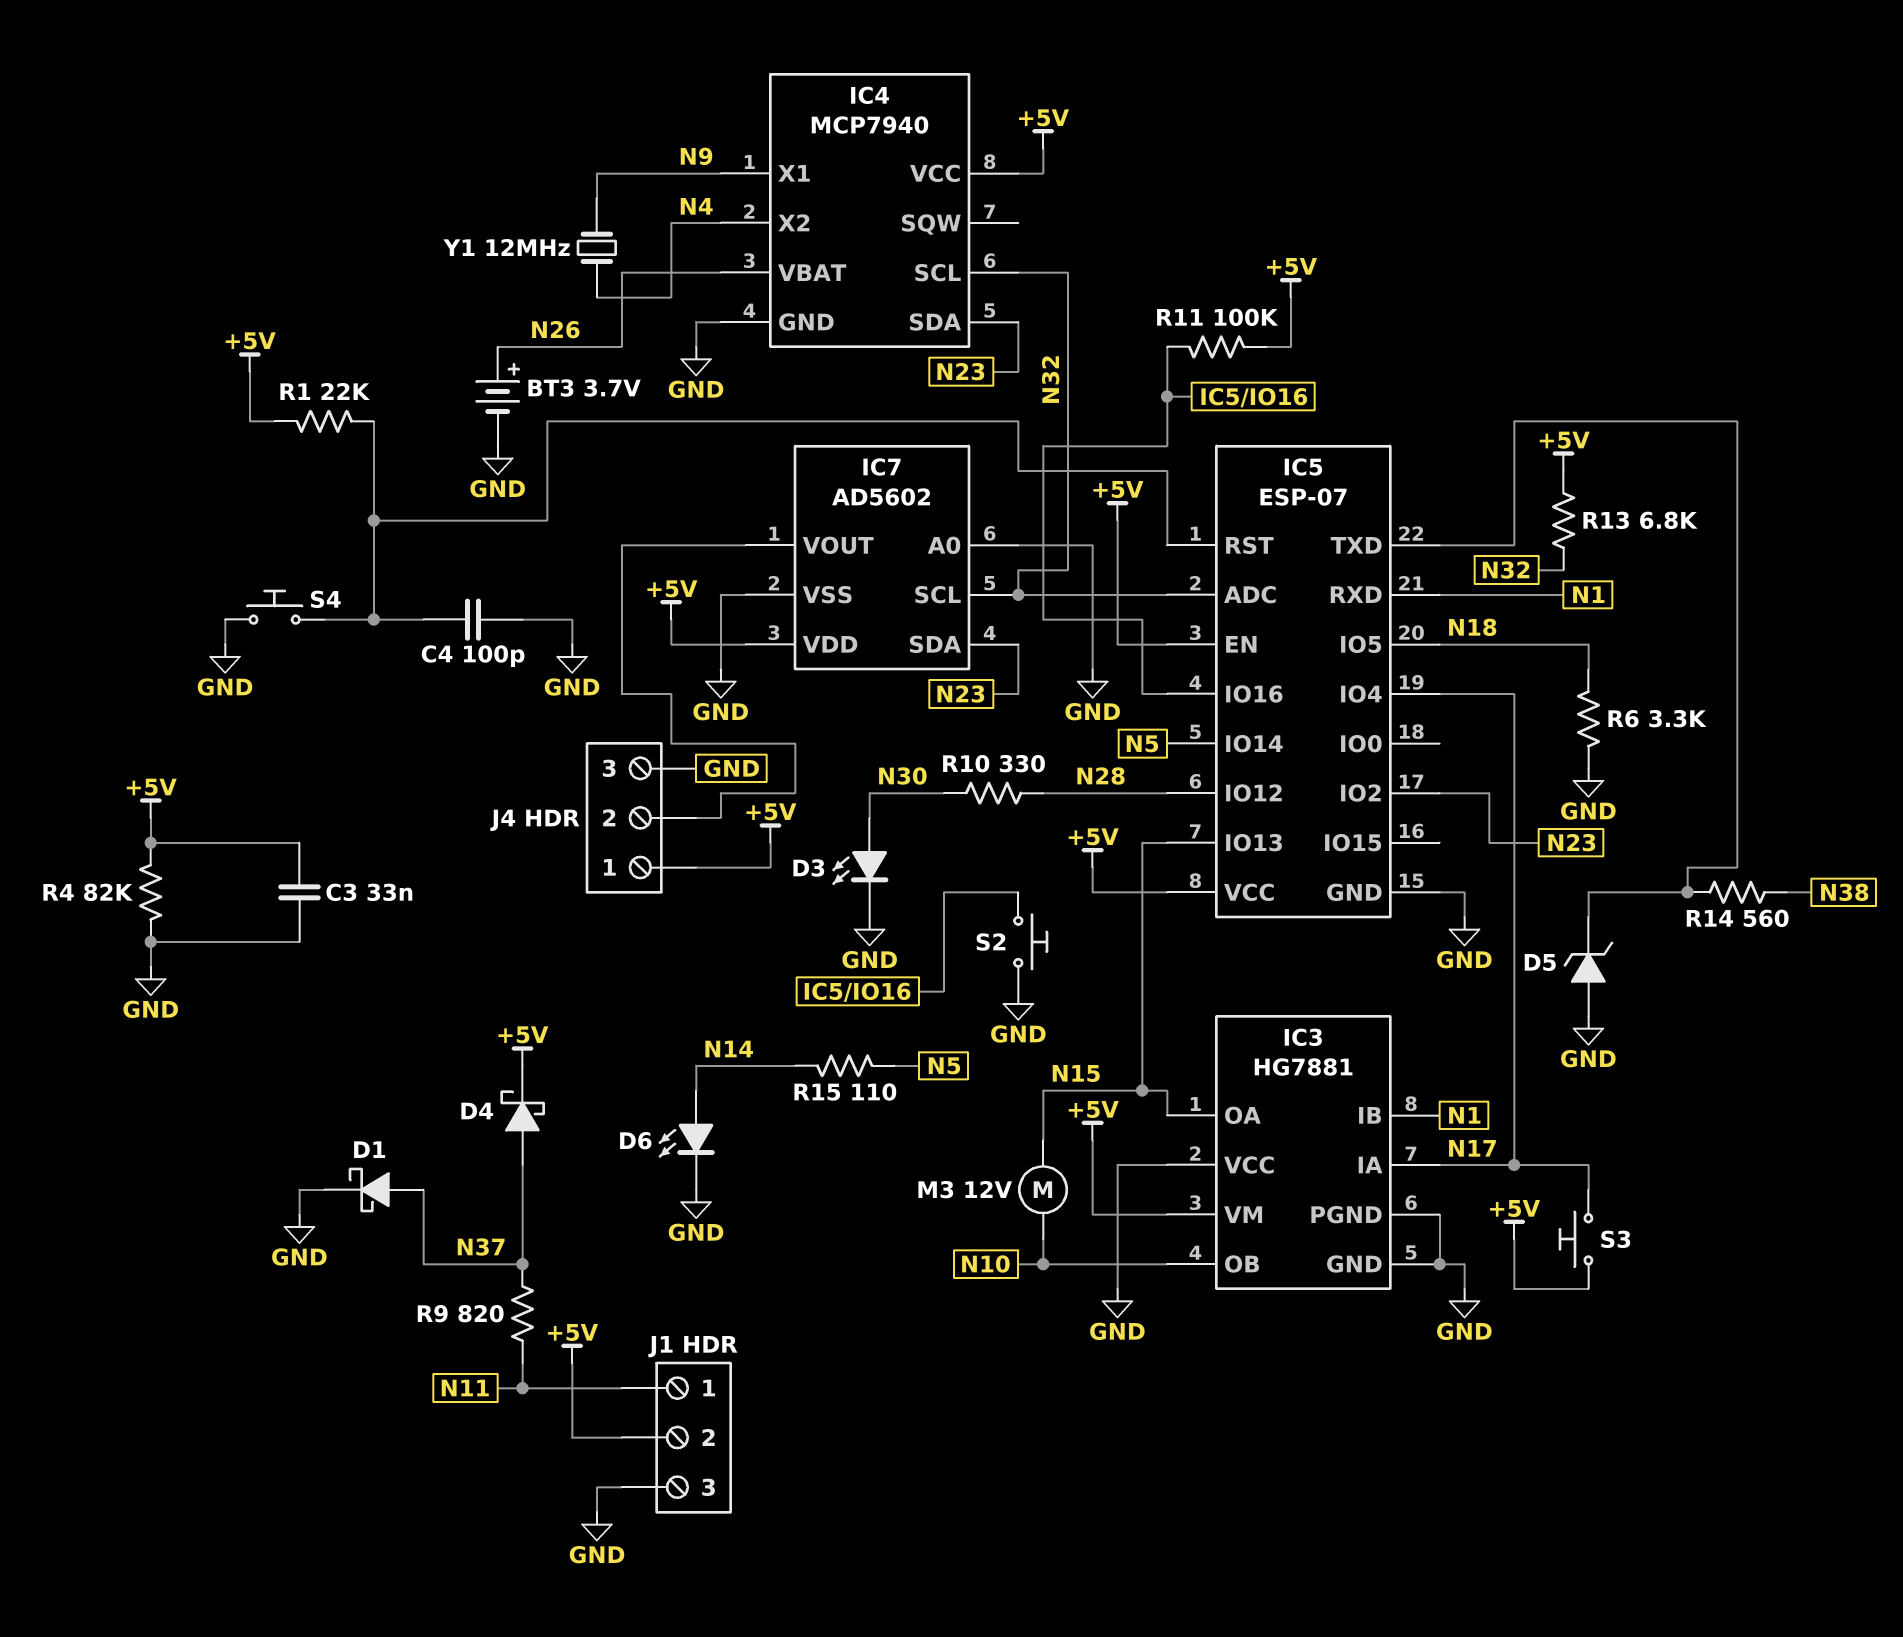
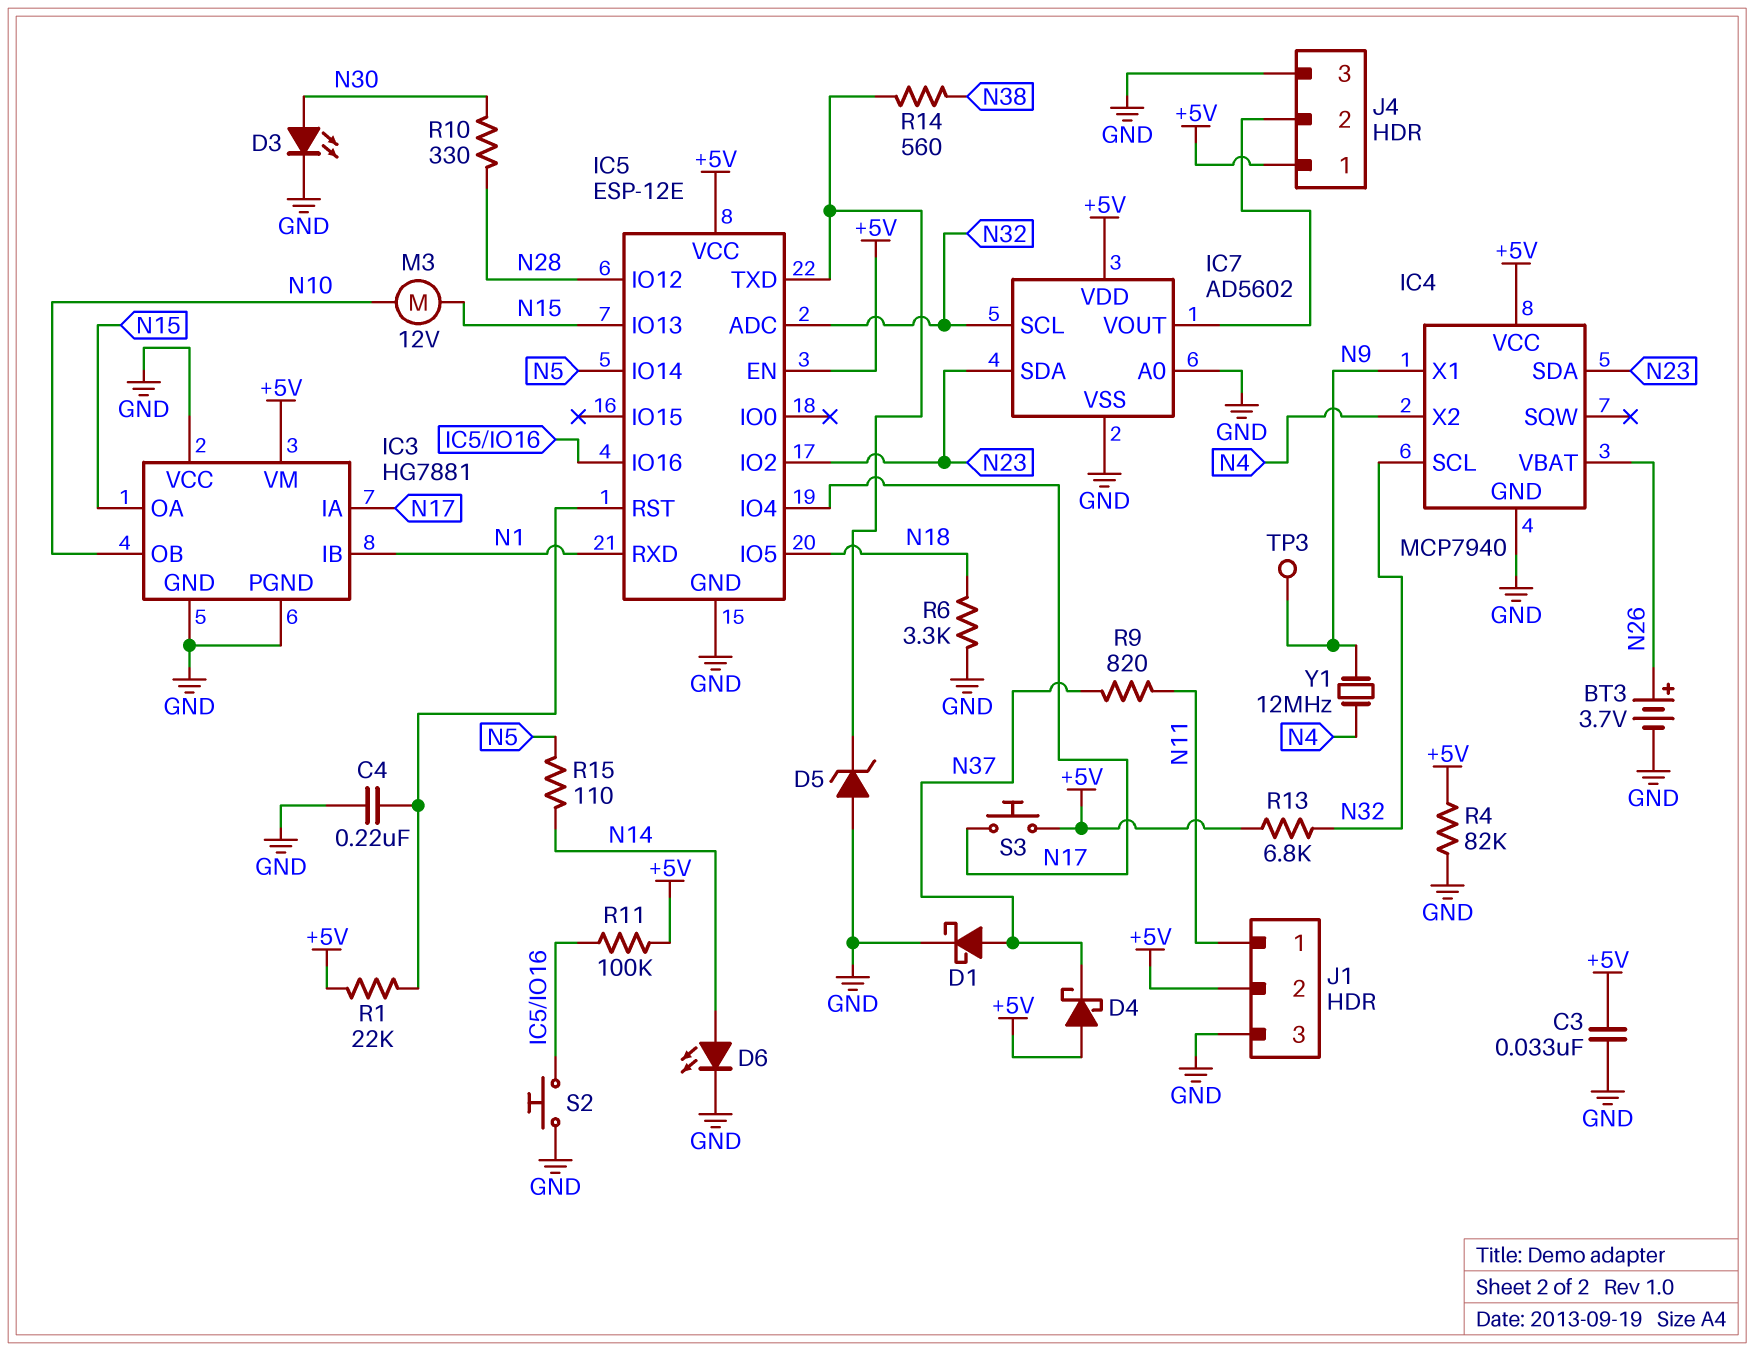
C4: 100pF (GND, IC5/RST) -> 220nF (GND, IC5/RST)
D4: schottky (A N37, K +5V) -> schottky (A +5V, K N37)
IC5: ESP-07 -> ESP-12E
S4: button (GND, IC5/RST) -> none
TP3: none -> test point (N9)

